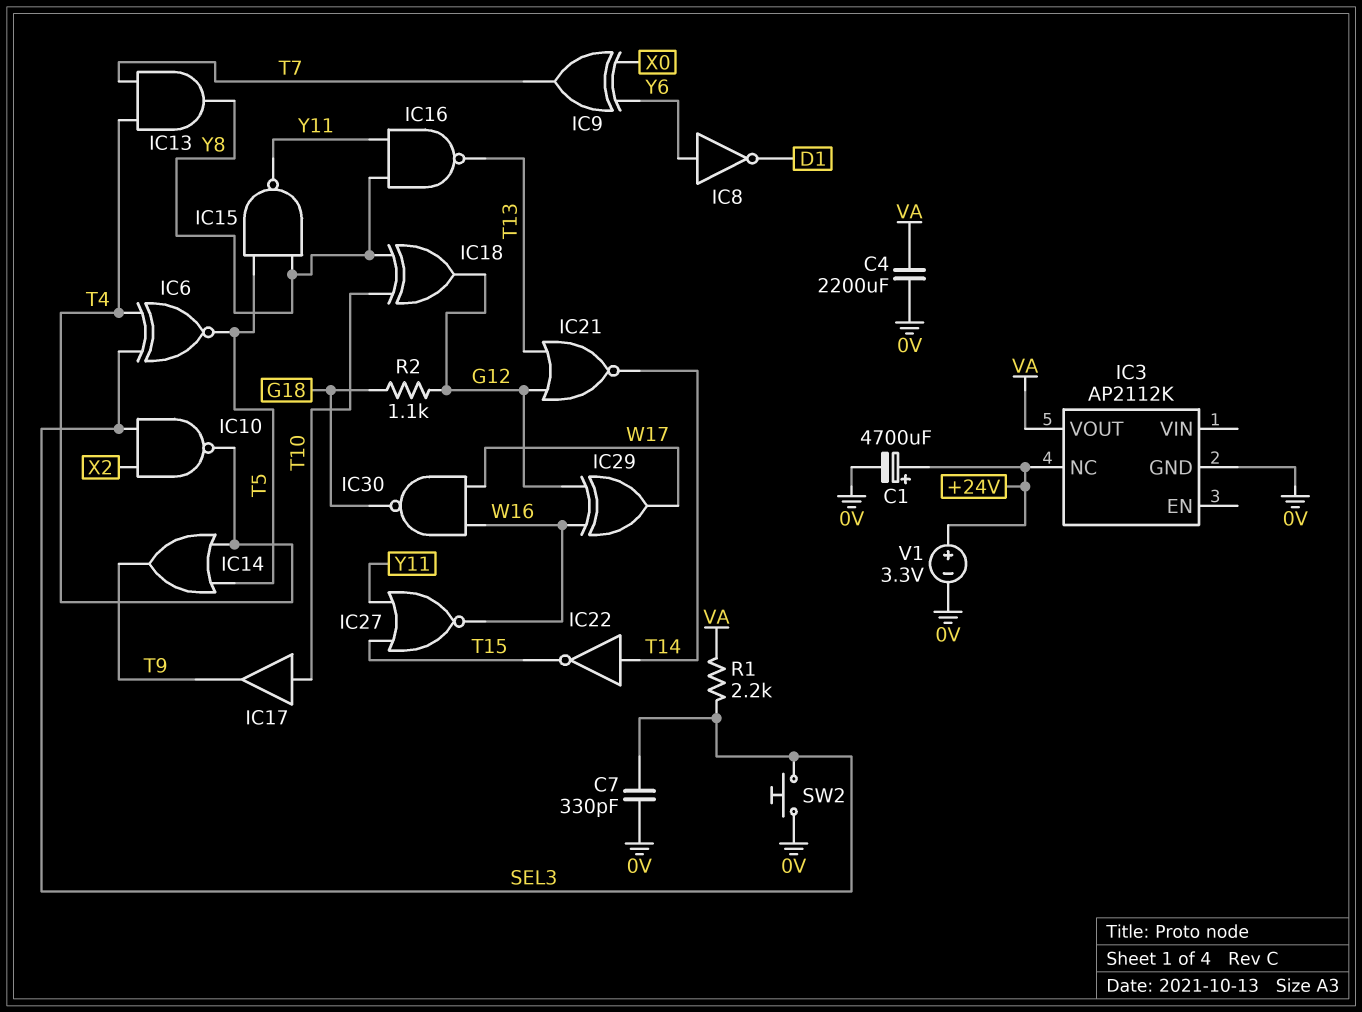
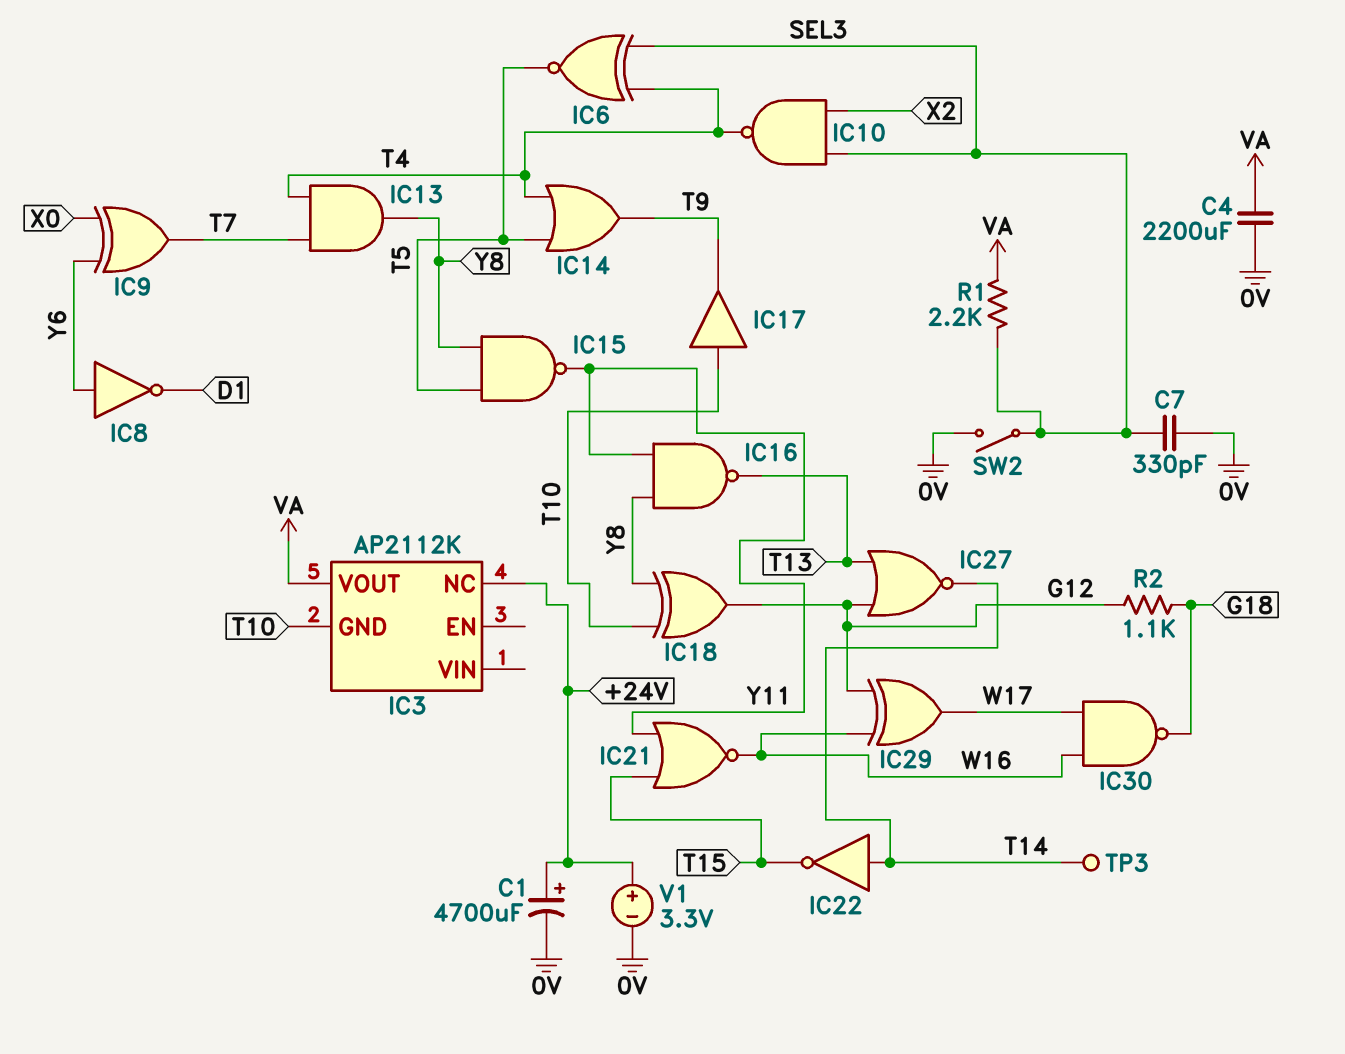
IC3 pin GND: 0V -> T10
IC21: NOR (in G12, in T13, out T14) -> NOR (in T15, in Y11, out W16)
IC27: NOR (in T15, in Y11, out W16) -> NOR (in G12, in T13, out T14)
SW2: button (0V, SEL3) -> switch (0V, SEL3)
TP3: none -> test point (T14)

